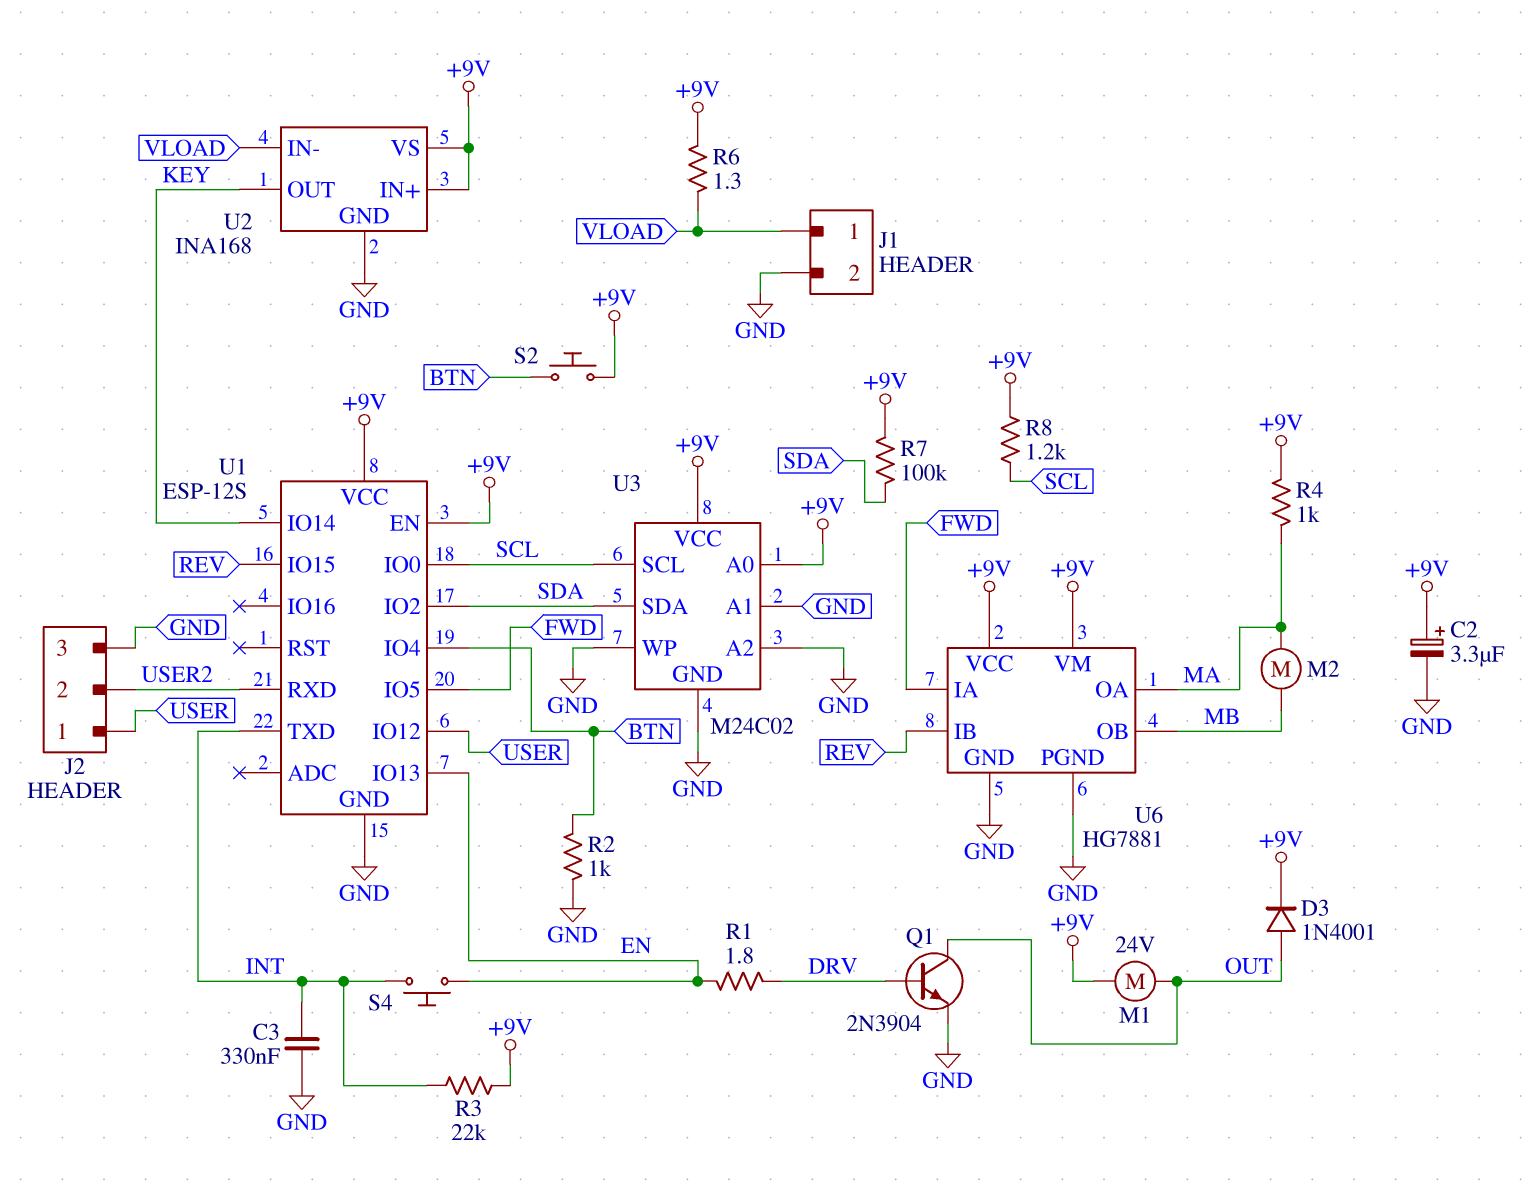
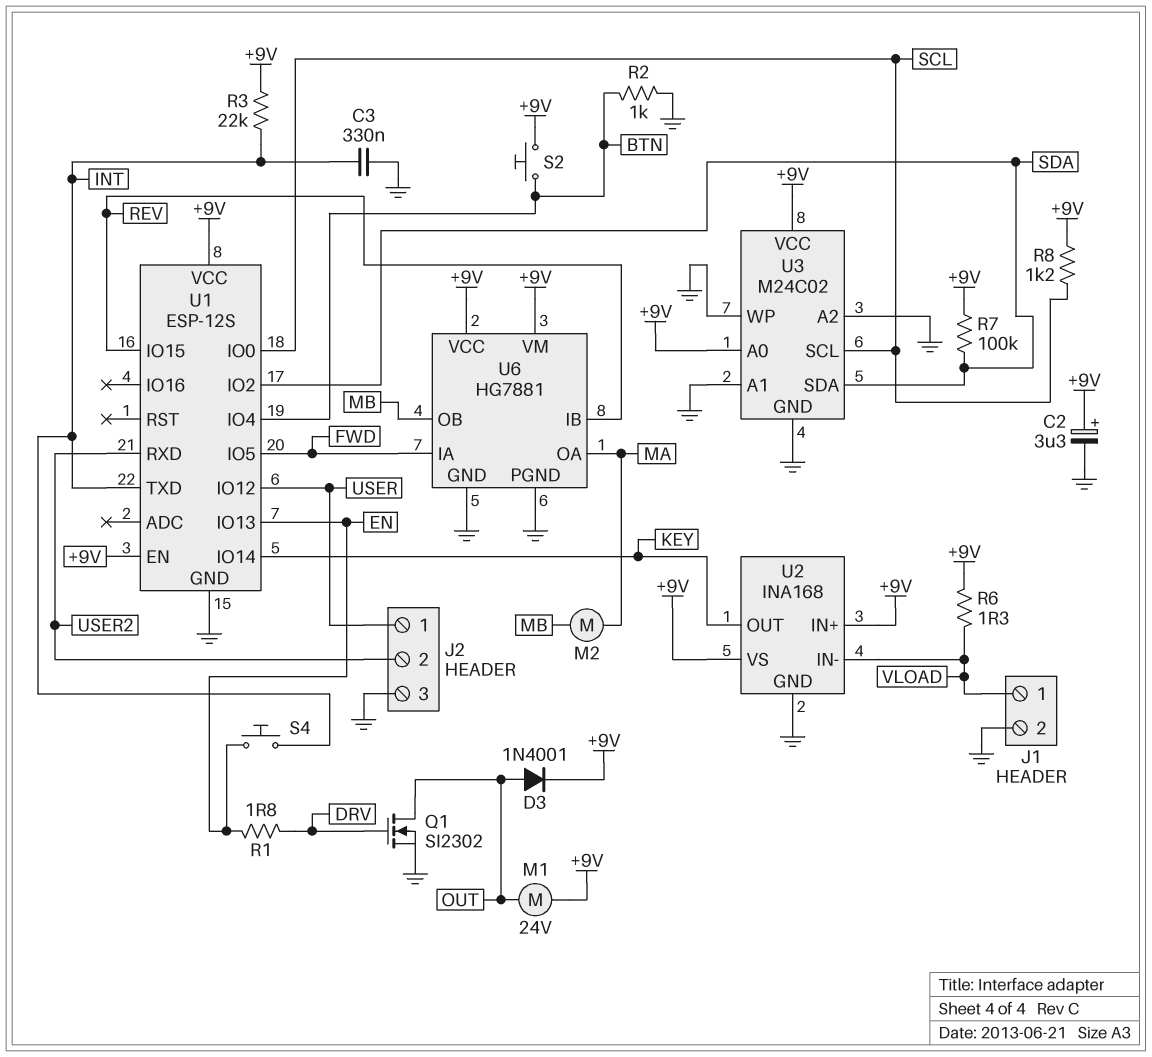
Q1: NPN 2N3904 (B DRV, C OUT, E GND) -> NMOS SI2302 (G DRV, D OUT, S GND)
R4: 1k (+9V, MA) -> none

